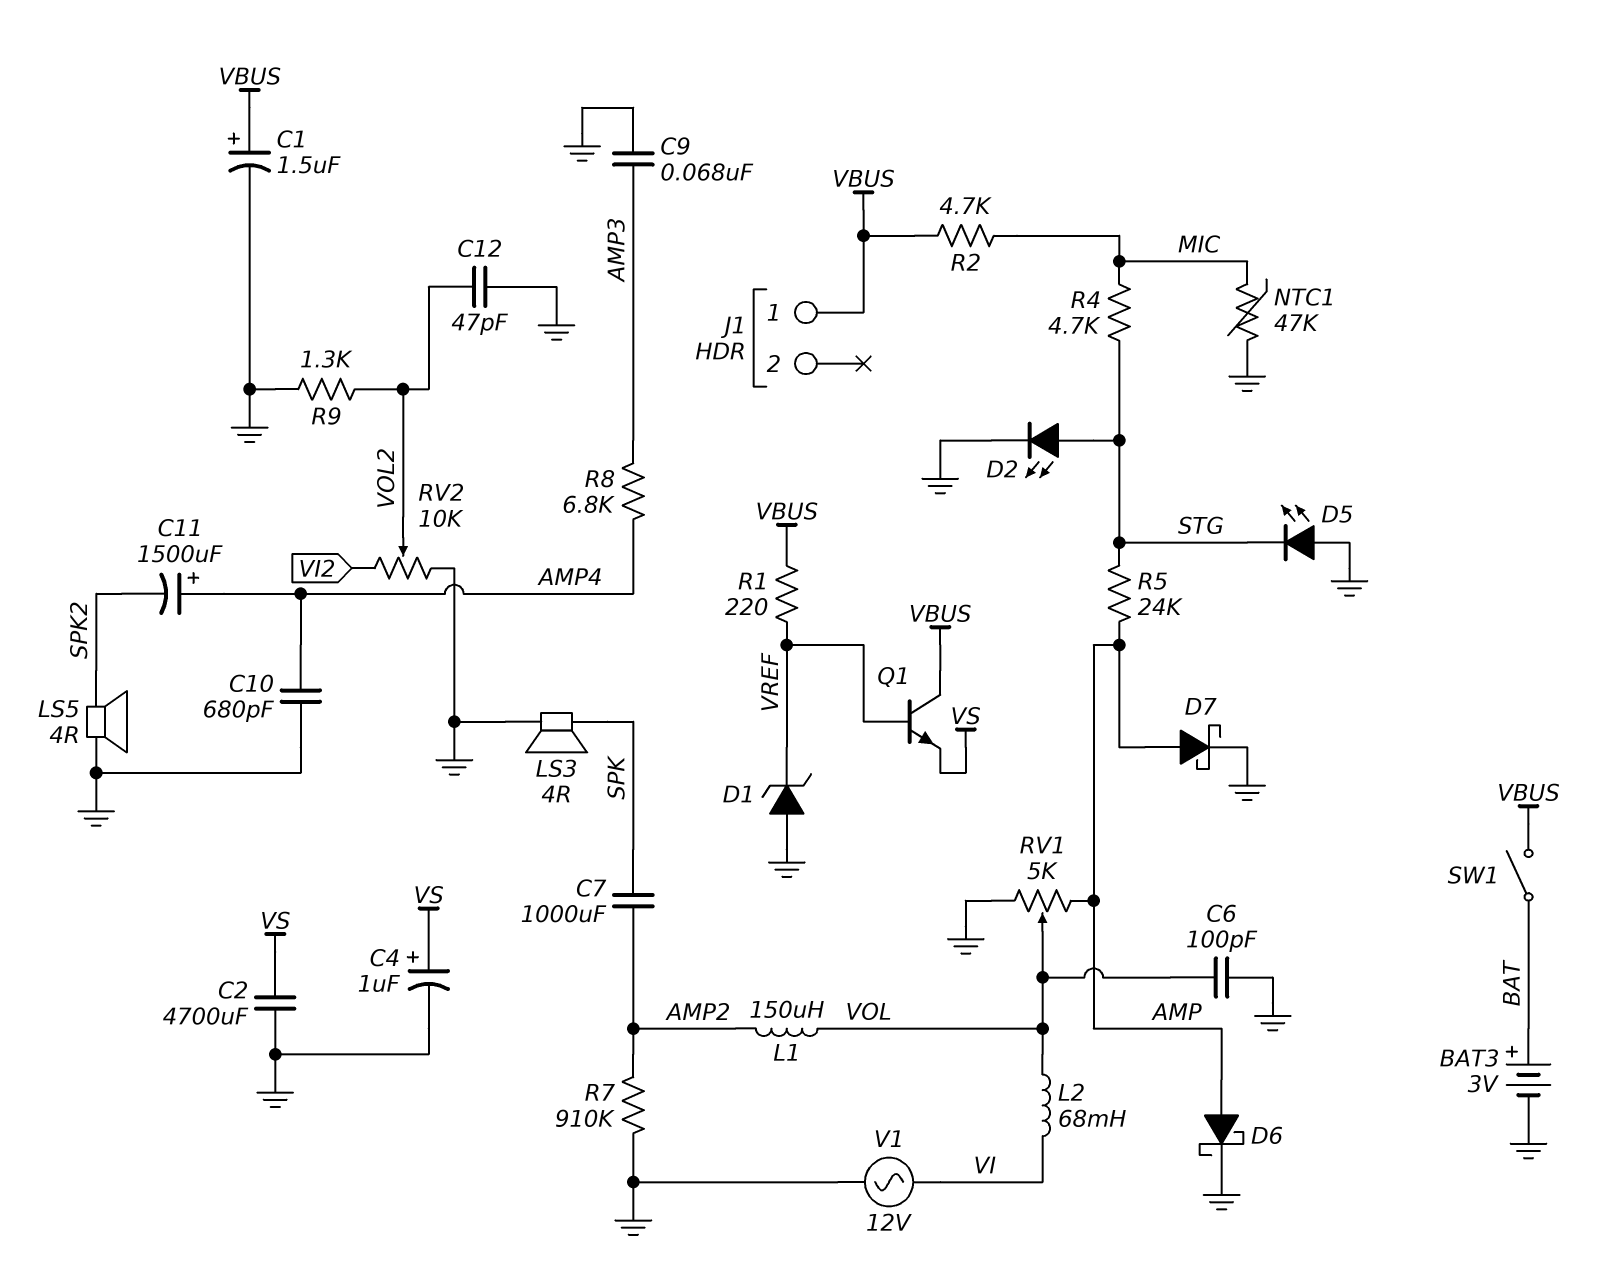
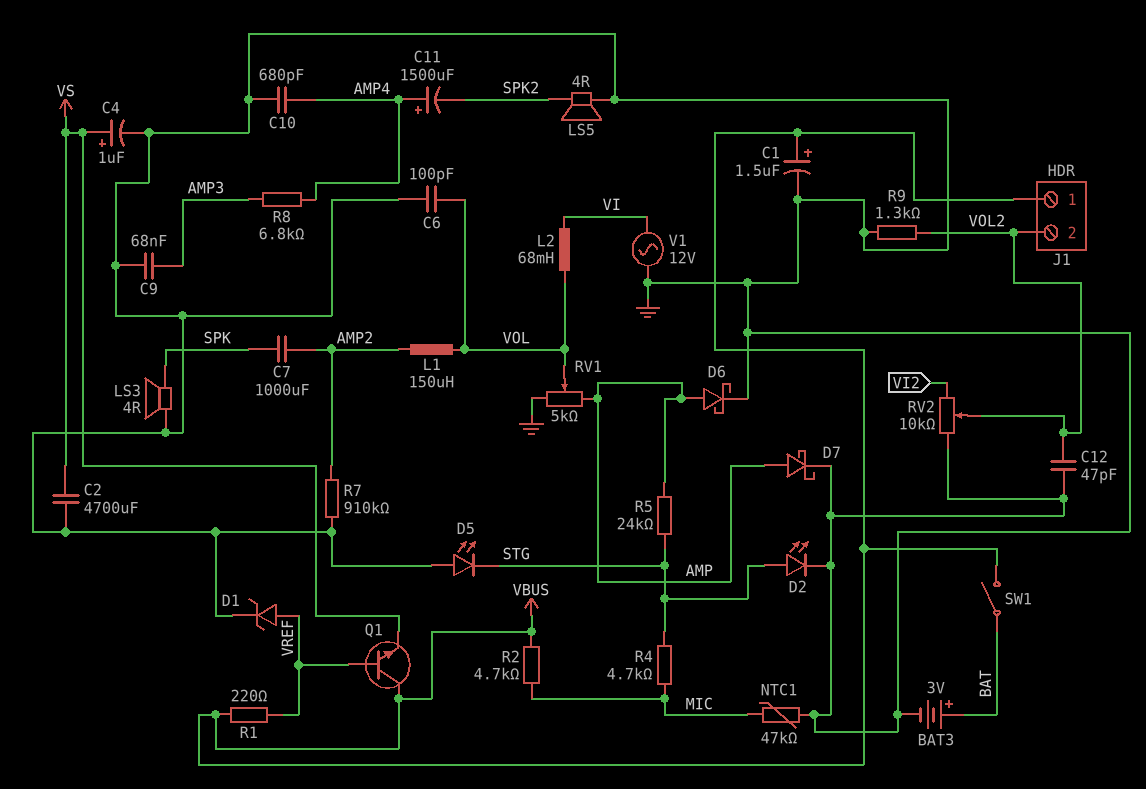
D1: zener (A GND, K VREF) -> zener (A VREF, K GND)
J1 pin 2: none -> VOL2

